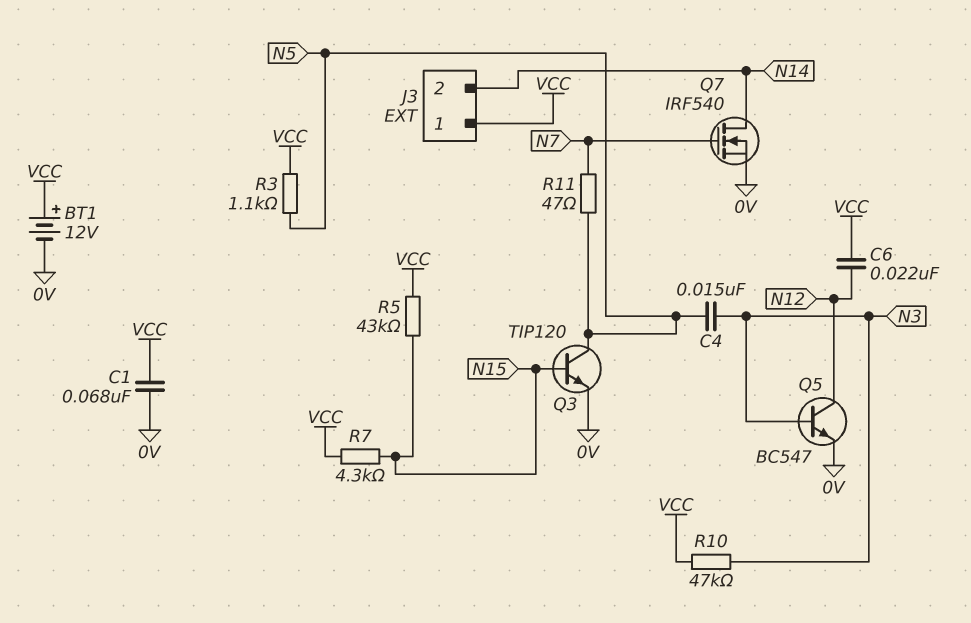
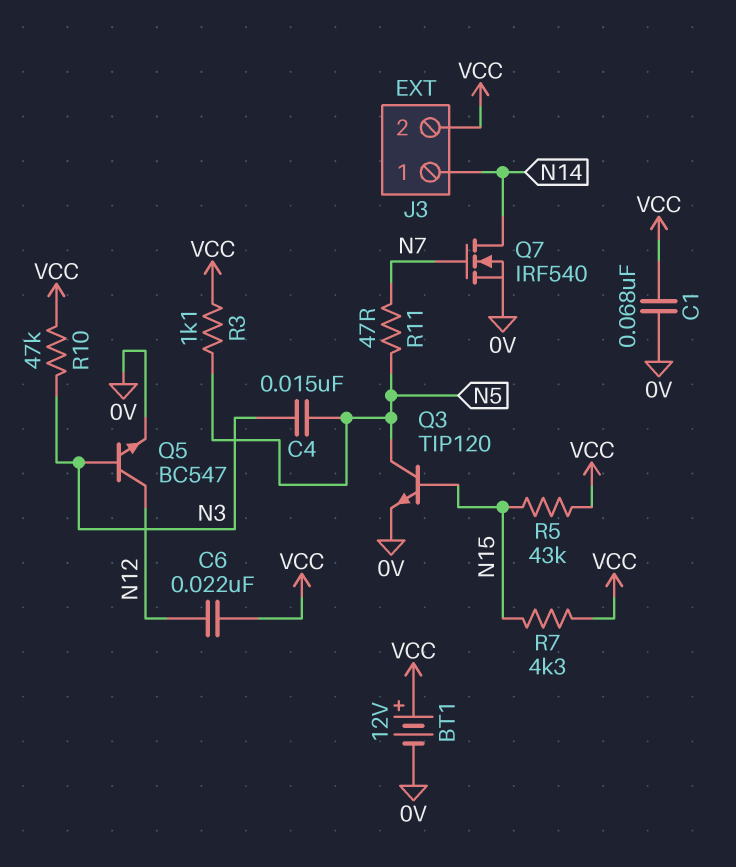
J3 pin 1: VCC -> N14
J3 pin 2: N14 -> VCC

